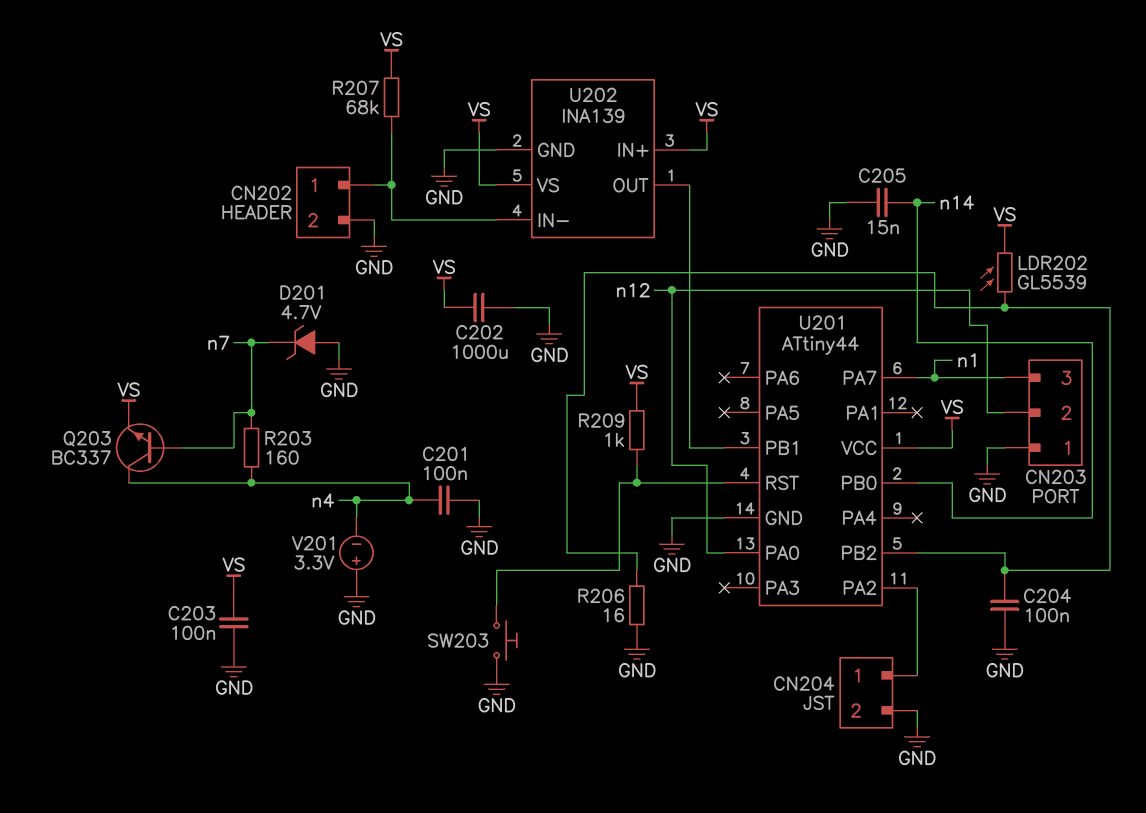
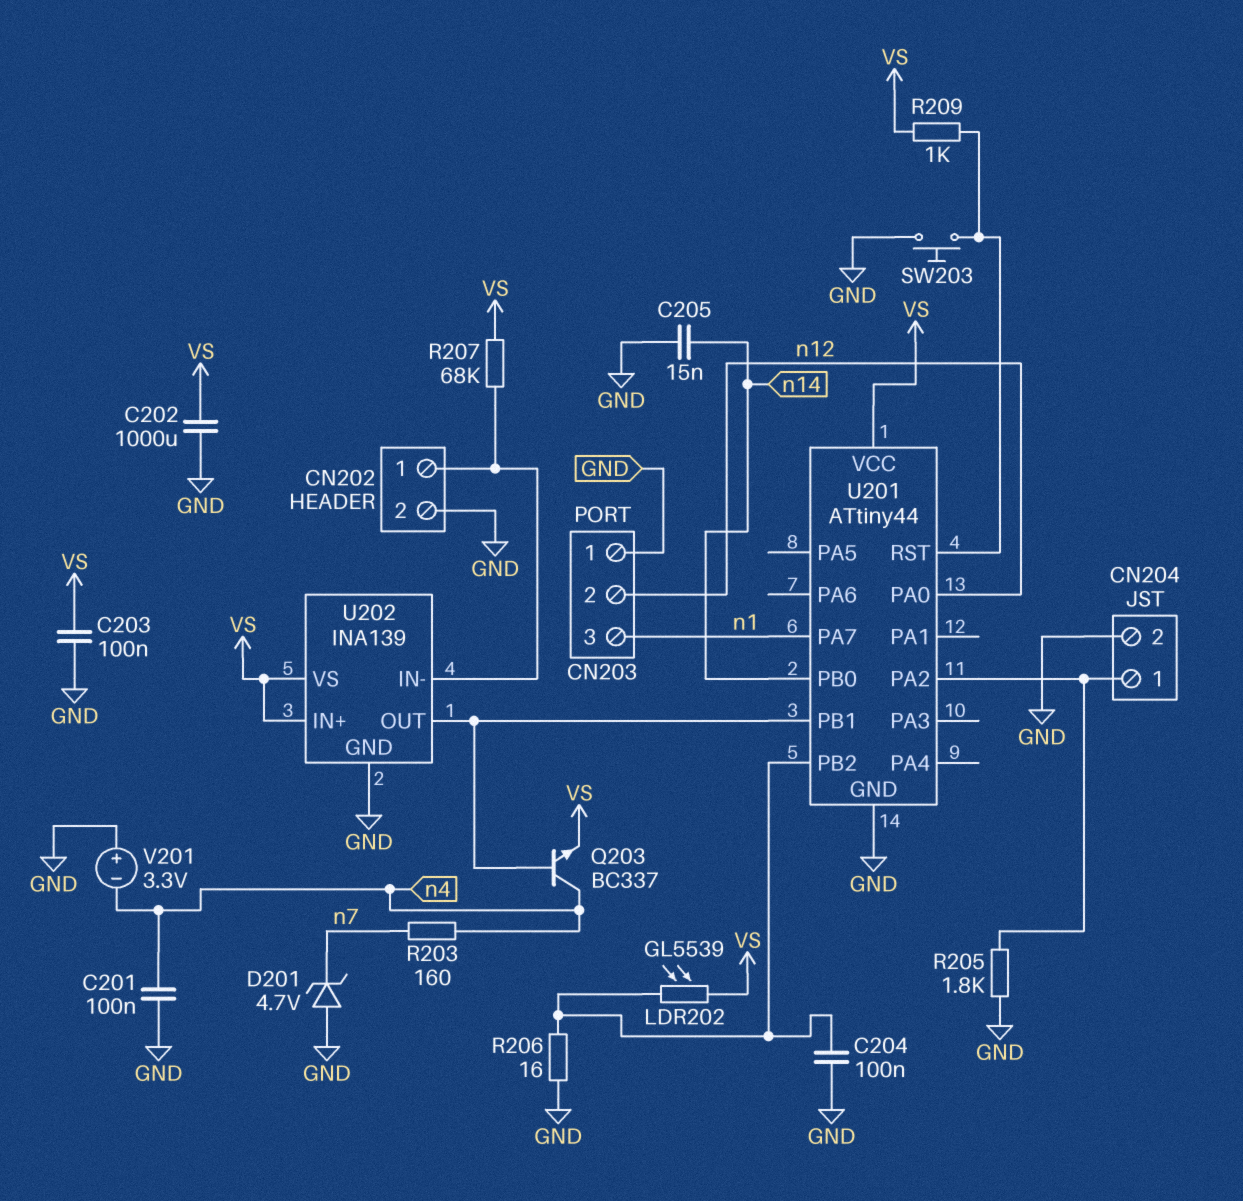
Q203: NPN BC337 (B n7, C n4, E VS) -> NPN BC337 (B U201/PB1, C n4, E VS)
R205: none -> 1.8k (CN204/1, GND)

